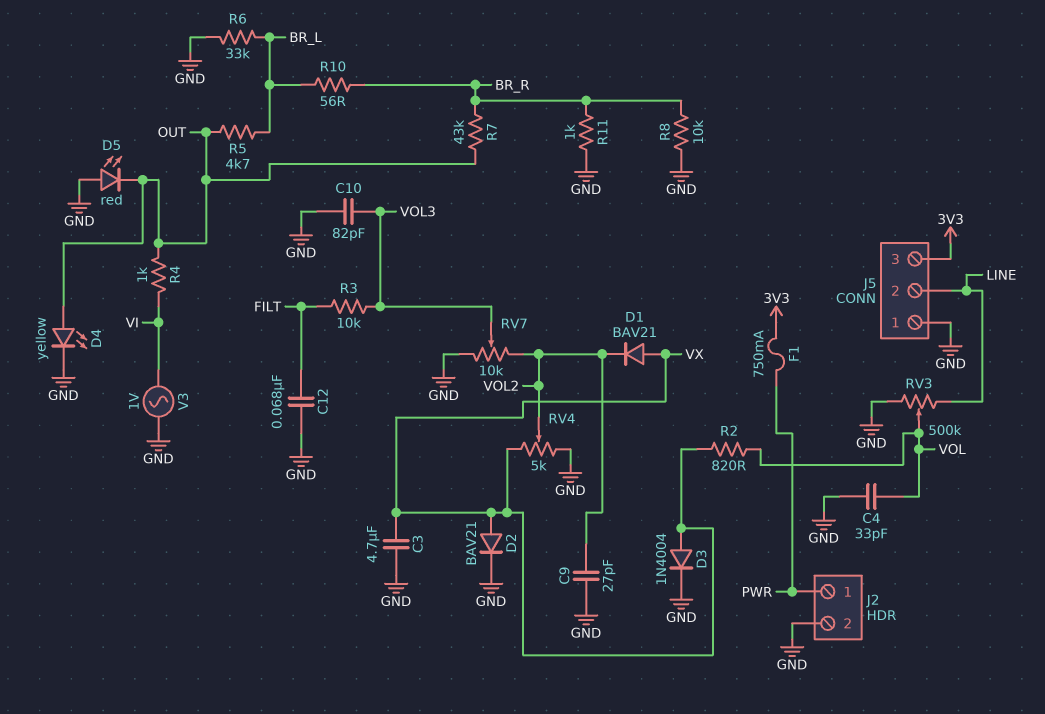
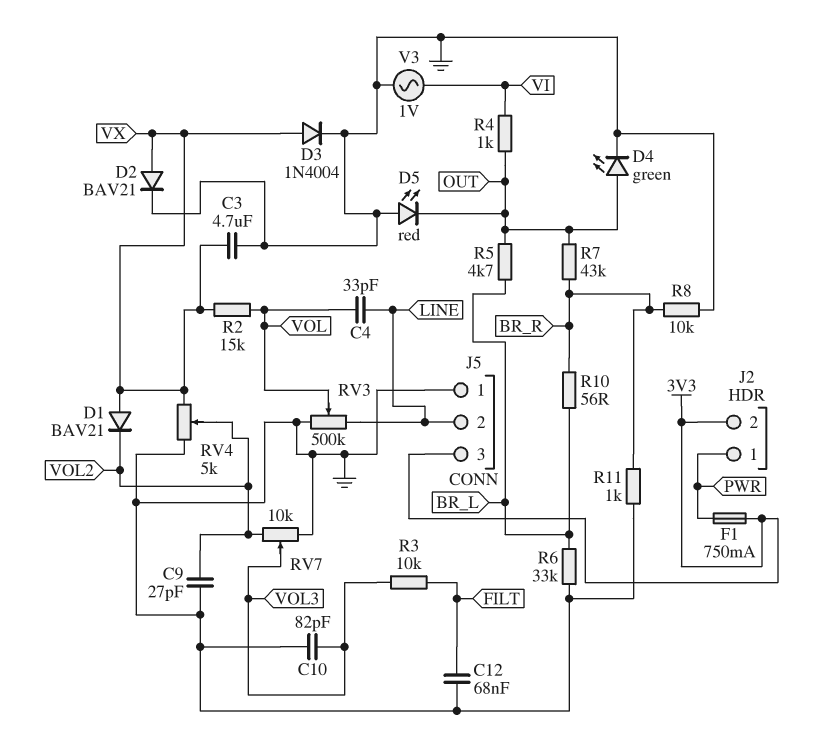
C4: 33pF (GND, VOL) -> 33pF (LINE, VOL)
D4: LED yellow (A OUT, K GND) -> LED green (A OUT, K GND)
J2 pin 2: GND -> 3V3
R2: 820 (VOL, VX) -> 15k (VOL, VX)

